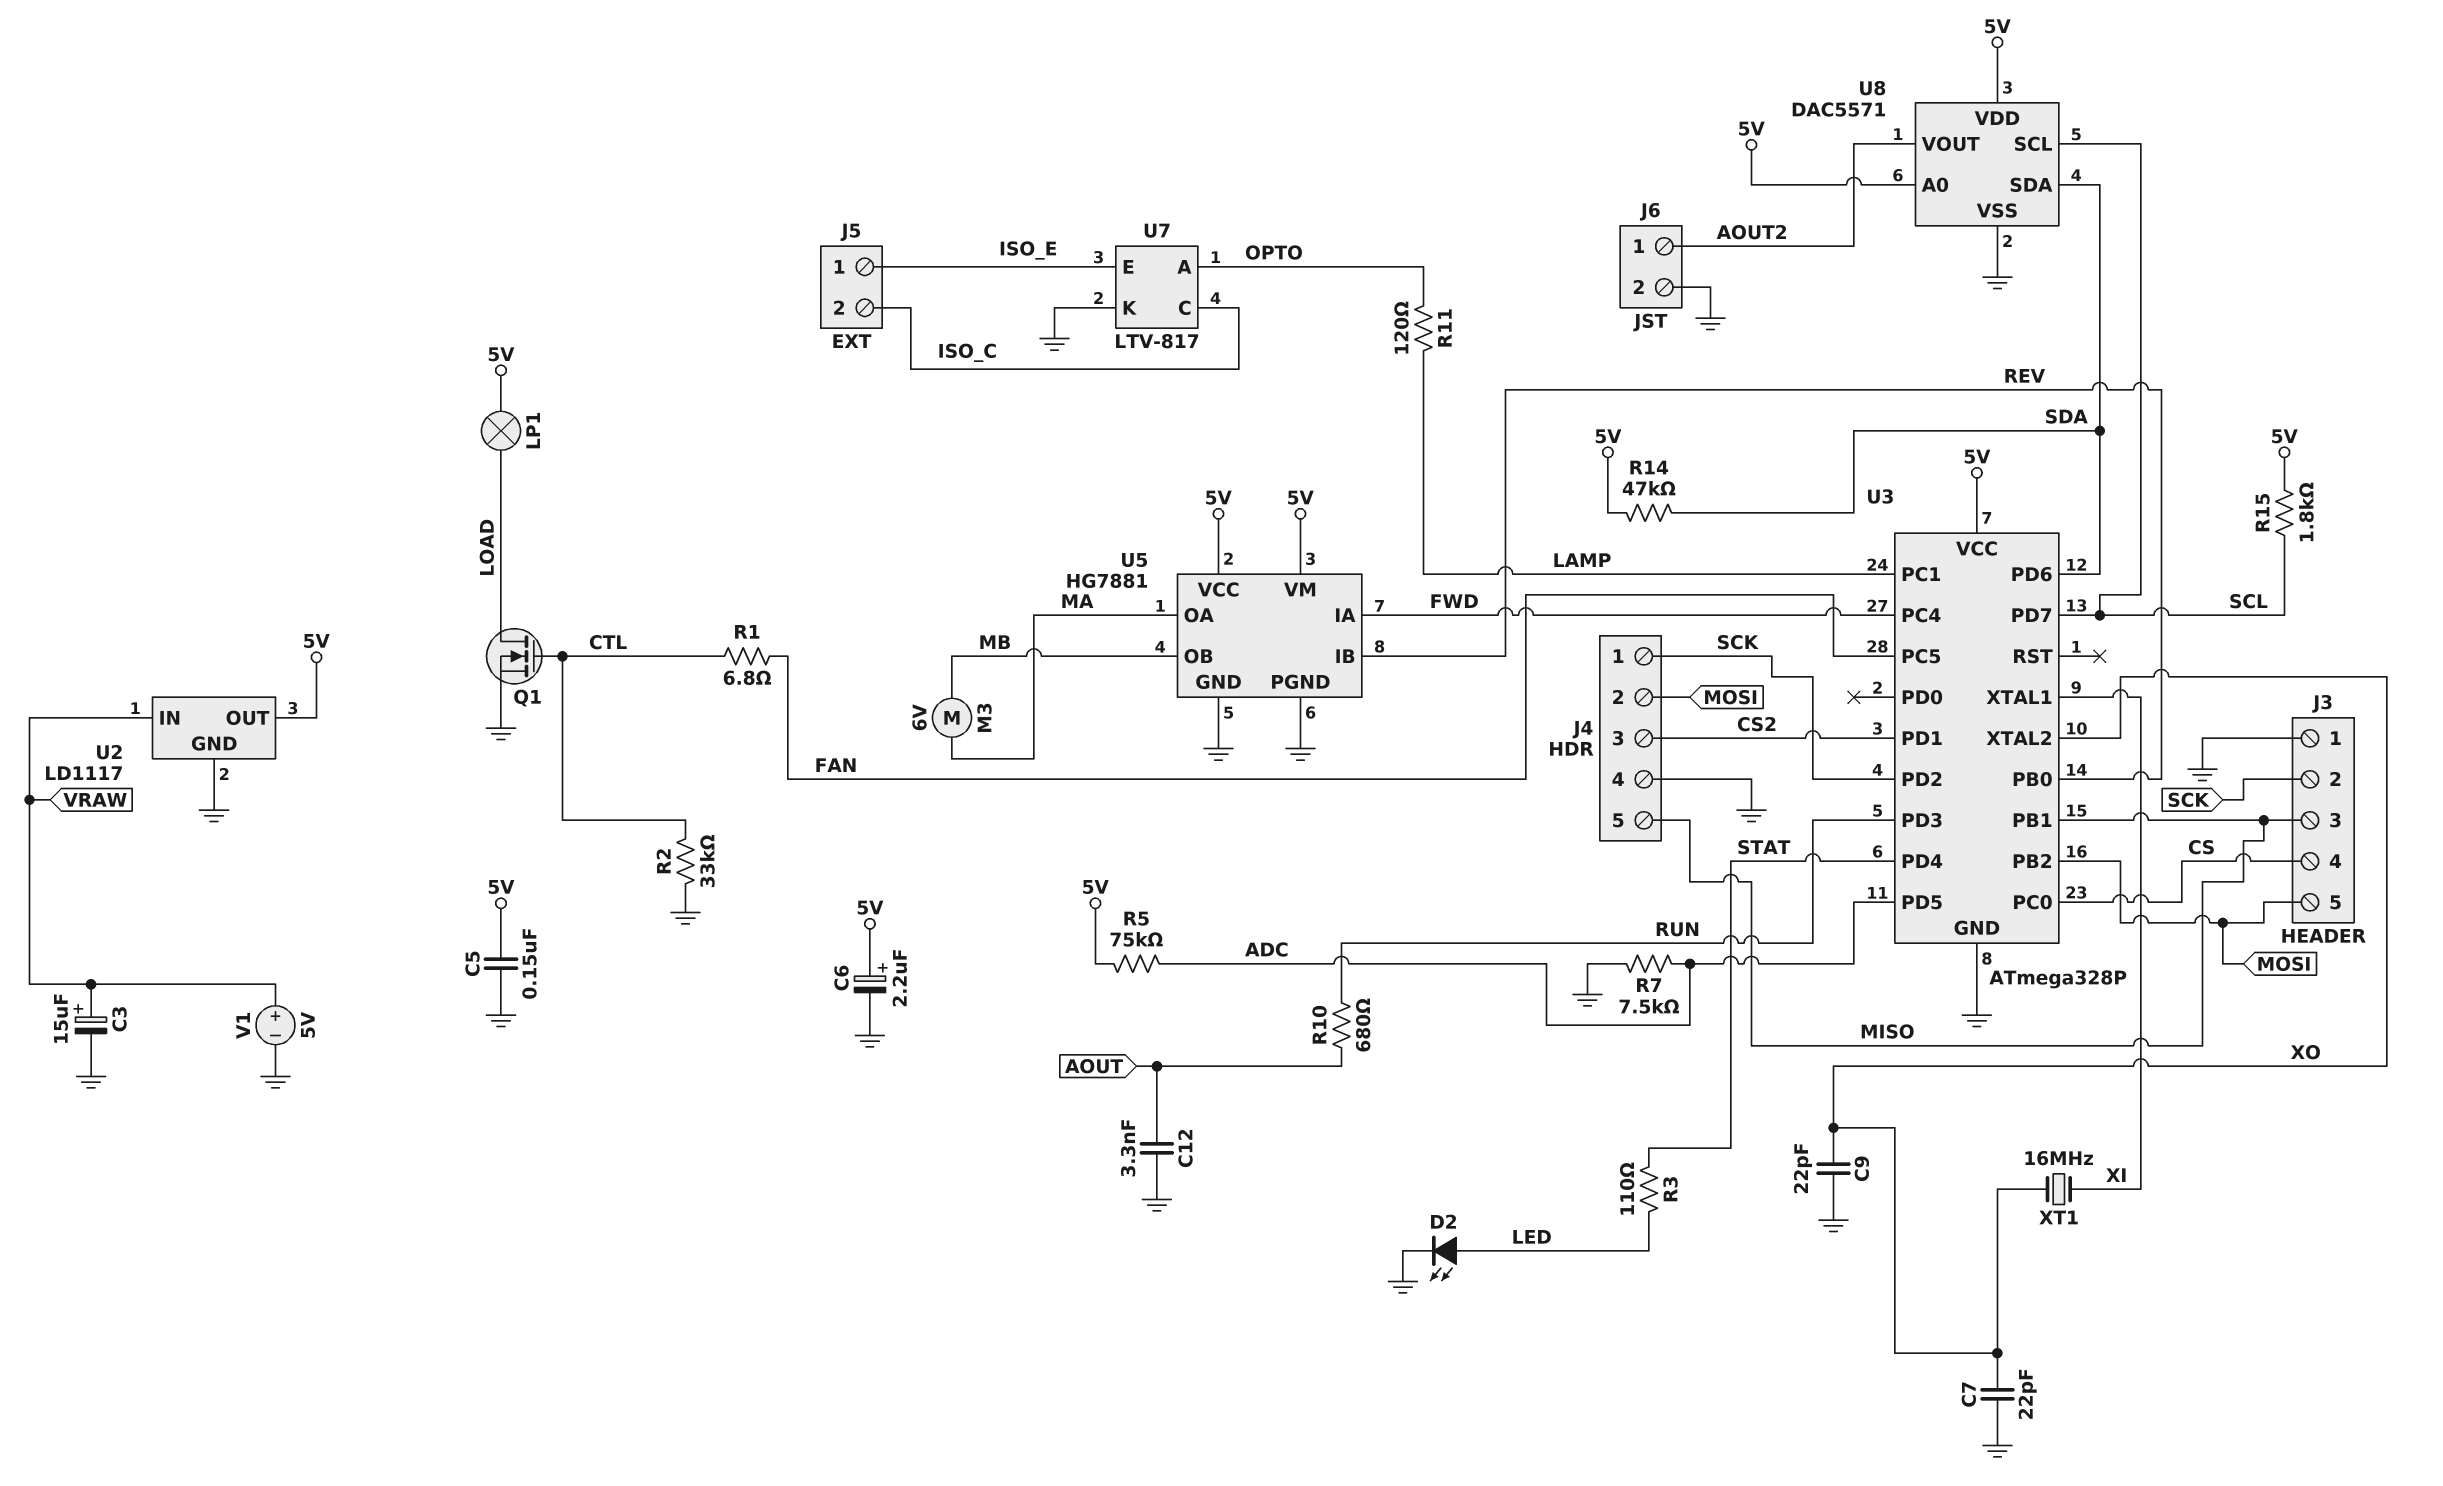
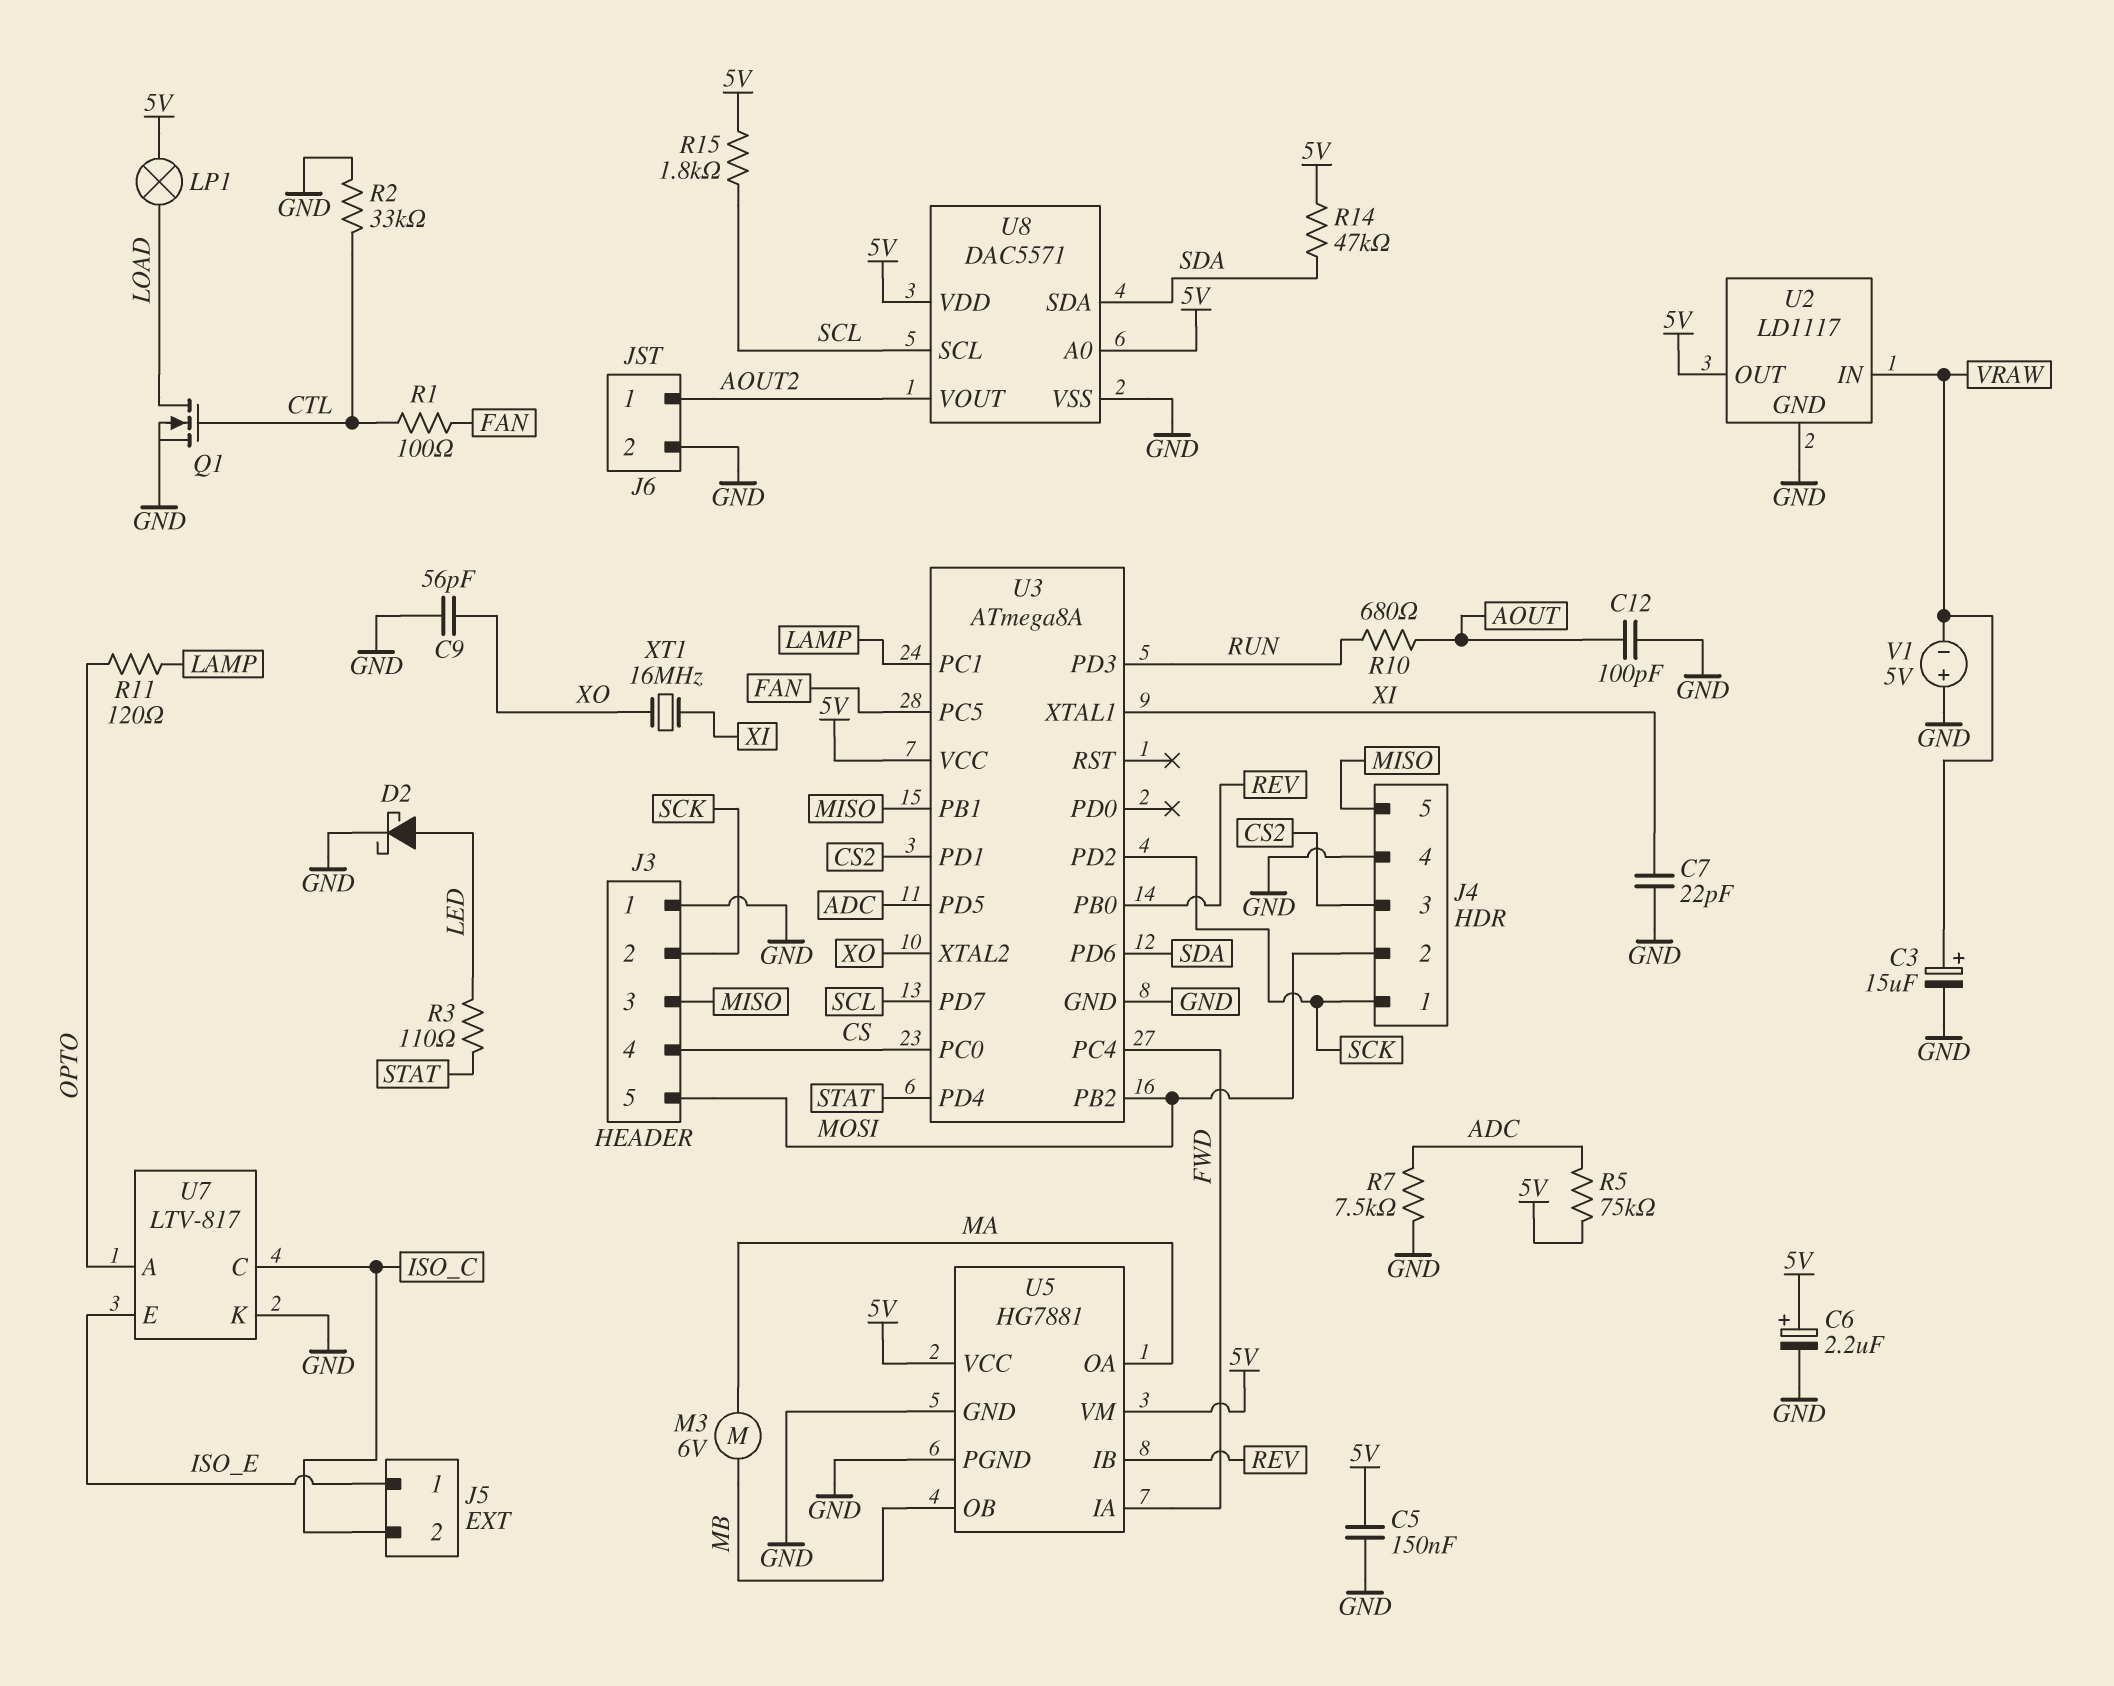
C7: 22pF (GND, XO) -> 22pF (GND, XI)
C9: 22pF (GND, XO) -> 56pF (GND, XO)
C12: 3.3nF (AOUT, GND) -> 100pF (AOUT, GND)
D2: LED (A LED, K GND) -> schottky (A LED, K GND)
R1: 6.8 (CTL, FAN) -> 100 (CTL, FAN)
U3: ATmega328P -> ATmega8A
V1: 5V (plus VRAW, minus GND) -> 5V (plus GND, minus VRAW)

